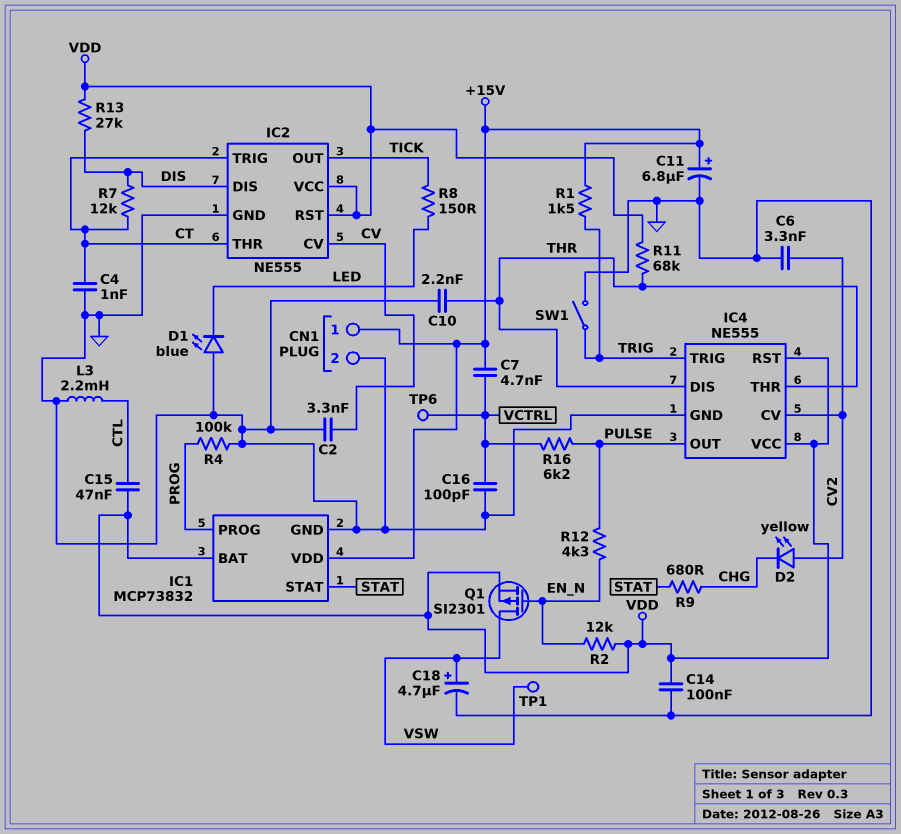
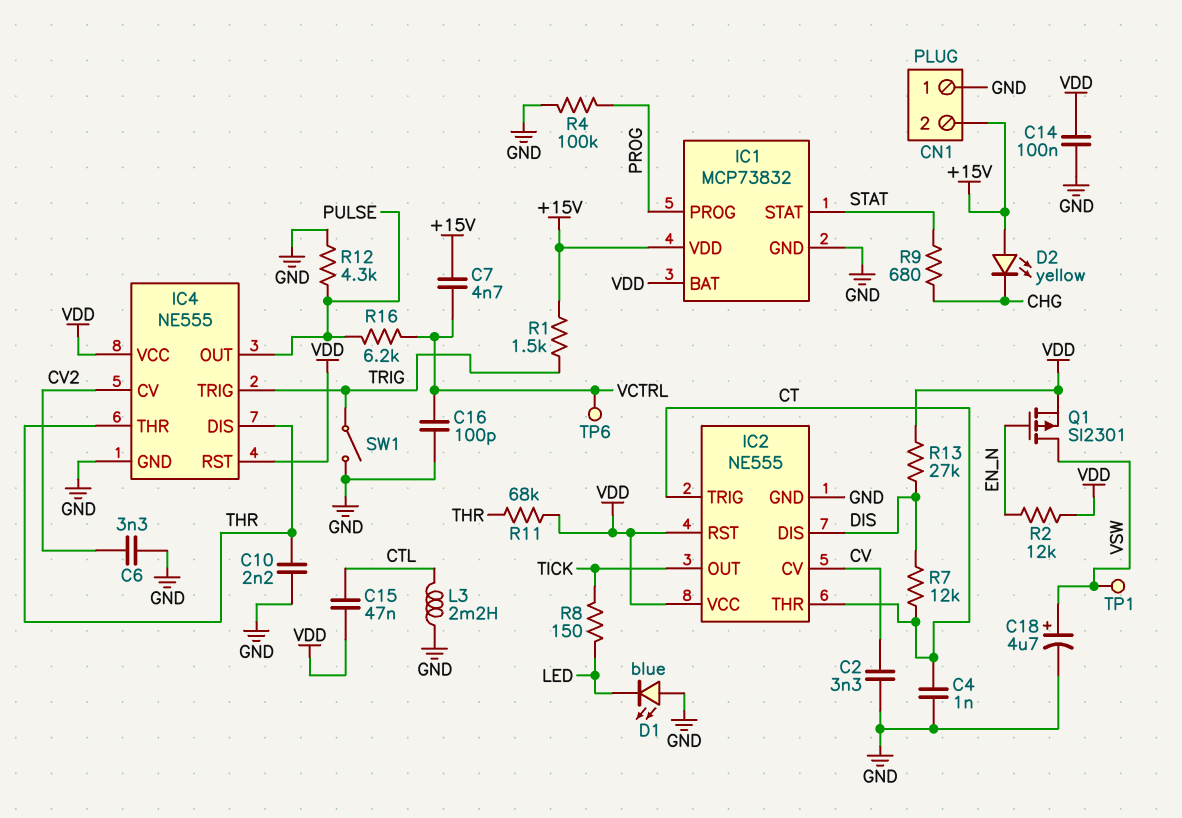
C11: 6.8uF (plus +15V, minus GND) -> none
CN1 pin 1: +15V -> GND
CN1 pin 2: GND -> +15V
D2: LED yellow (A CV2, K CHG) -> LED yellow (A +15V, K CHG)
R12: 4.3k (EN_N, PULSE) -> 4.3k (GND, PULSE)

